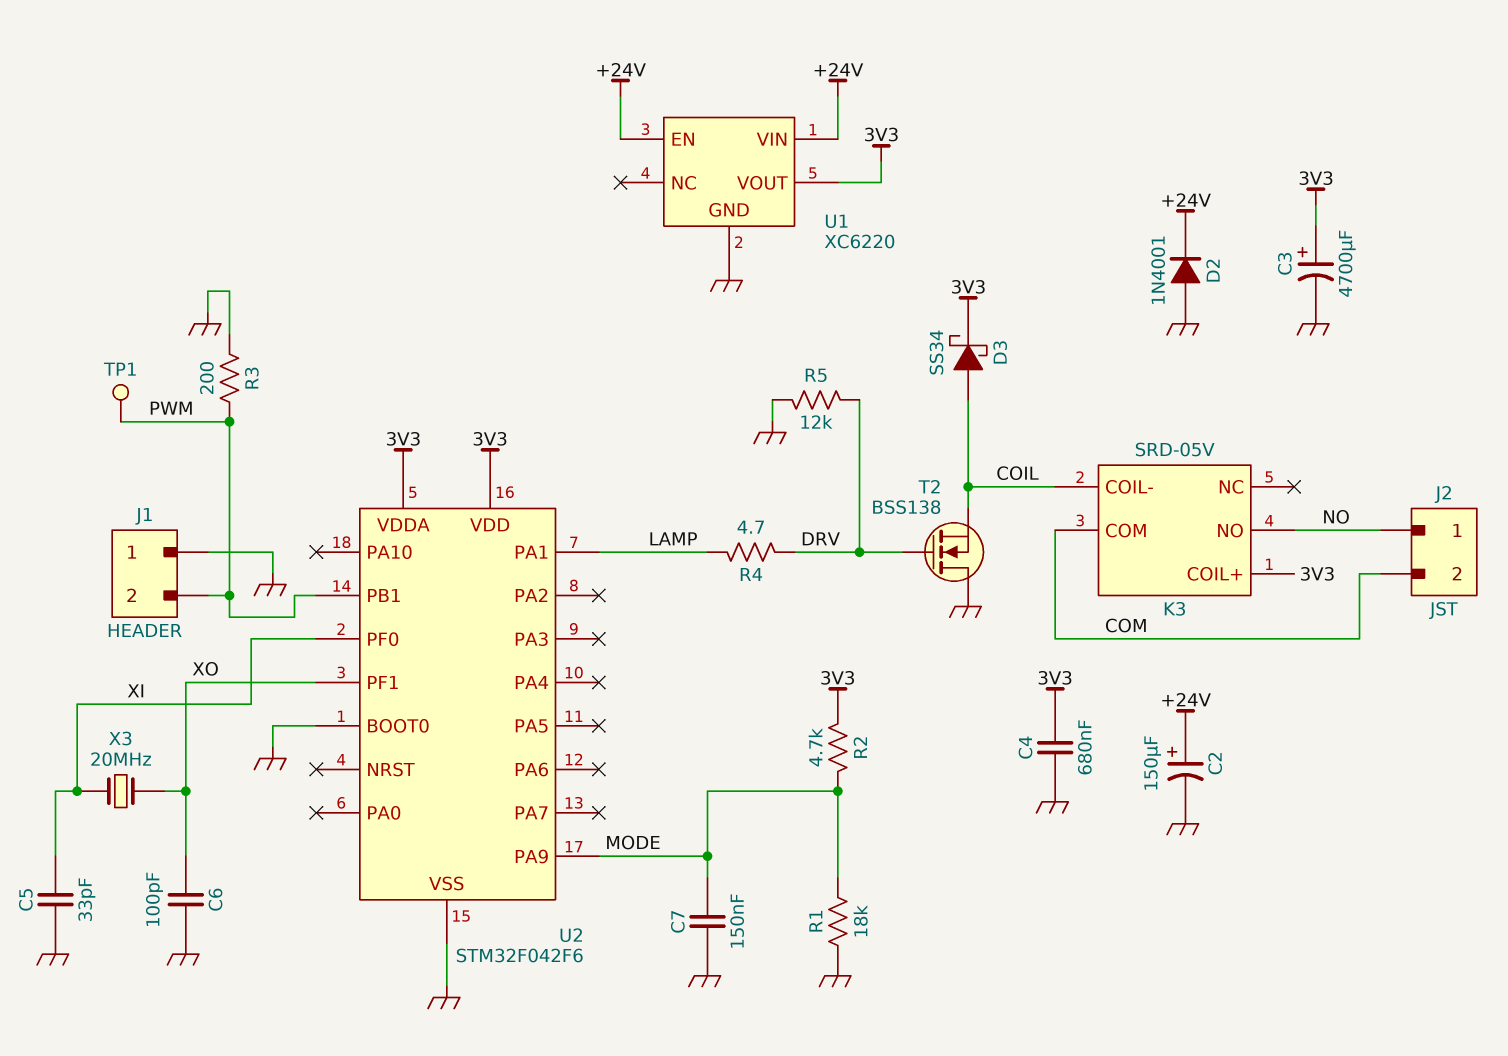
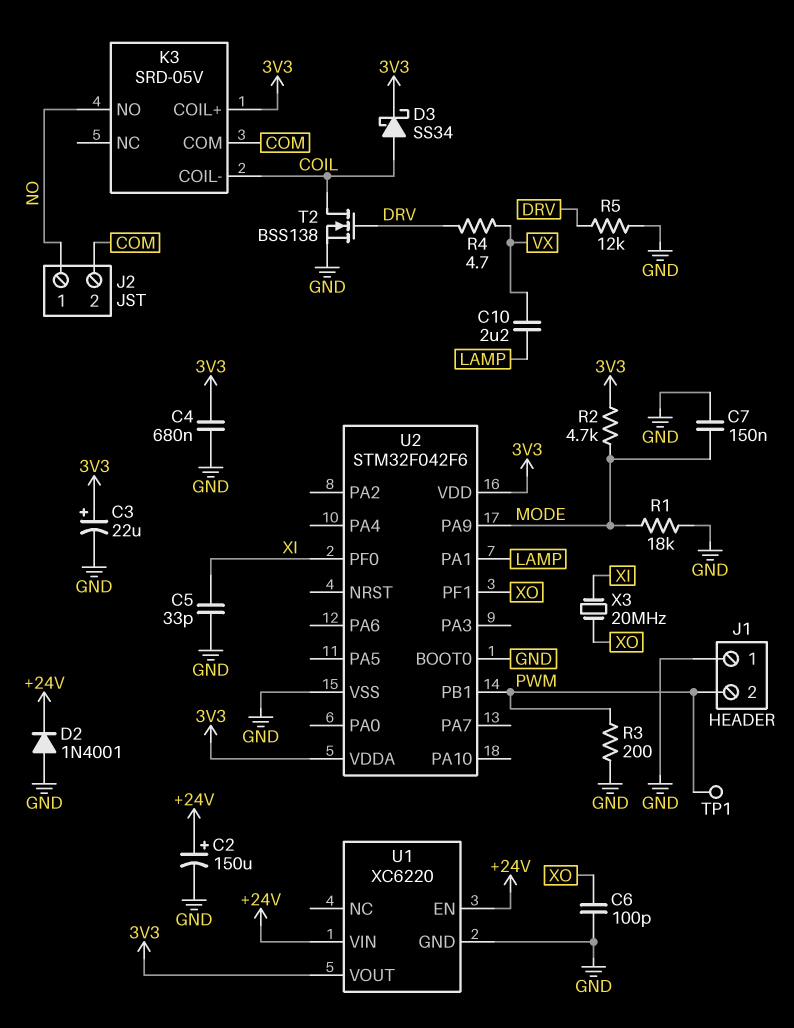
C3: 4700uF (plus 3V3, minus GND) -> 22uF (plus 3V3, minus GND)
C10: none -> 2.2uF (LAMP, VX)
R4: 4.7 (DRV, LAMP) -> 4.7 (DRV, VX)
T2: NMOS BSS138 (G DRV, D GND, S COIL) -> NMOS BSS138 (G DRV, D COIL, S GND)

